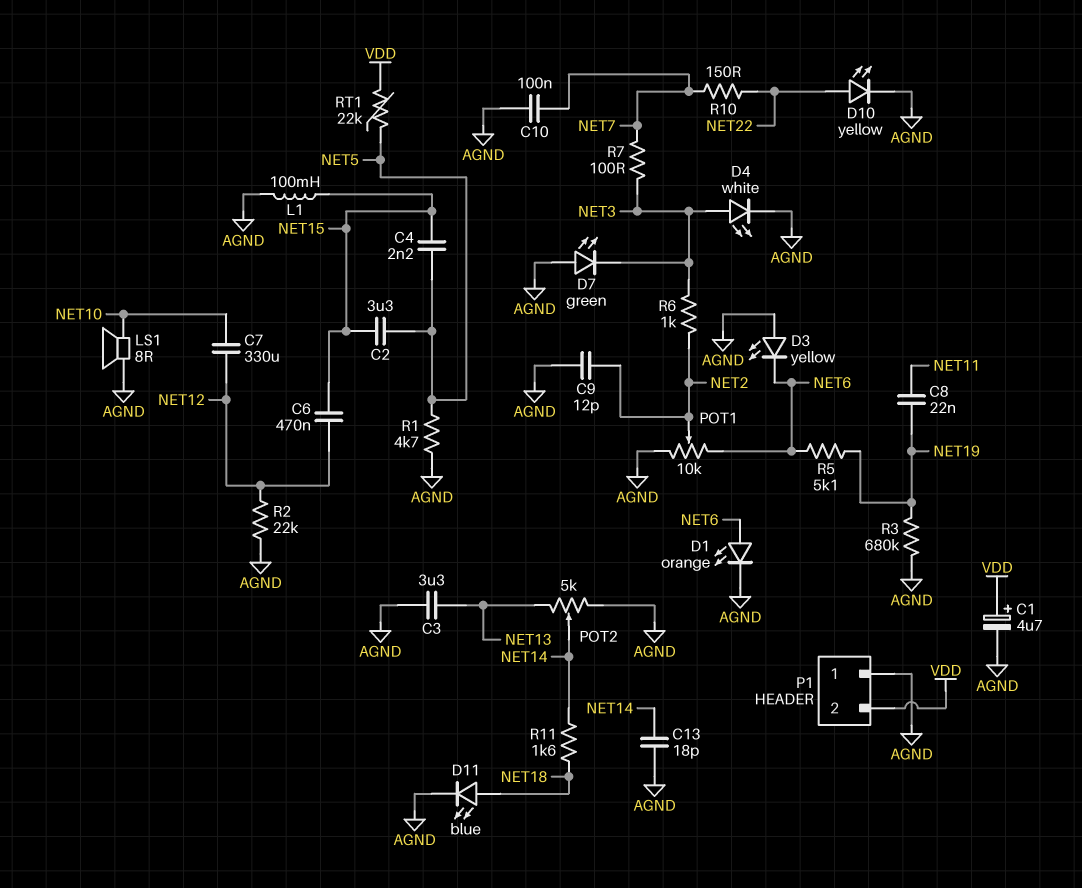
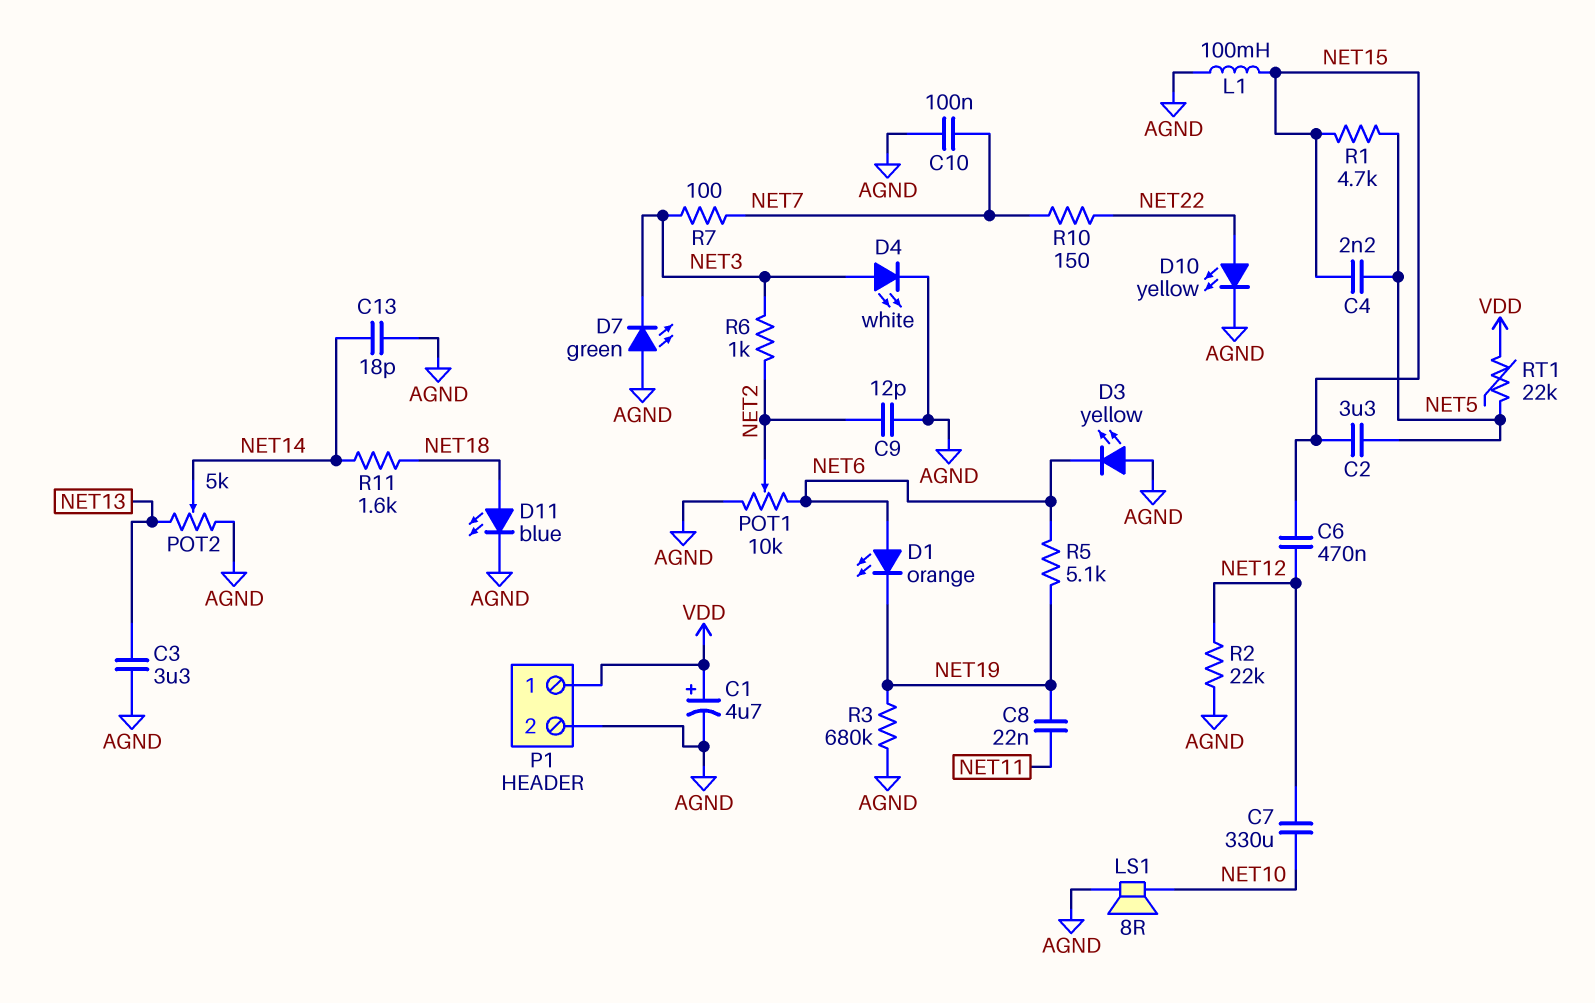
D1: LED orange (A NET6, K AGND) -> LED orange (A NET6, K NET19)
P1 pin 1: AGND -> VDD
P1 pin 2: VDD -> AGND
R1: 4.7k (AGND, NET5) -> 4.7k (NET5, NET15)

